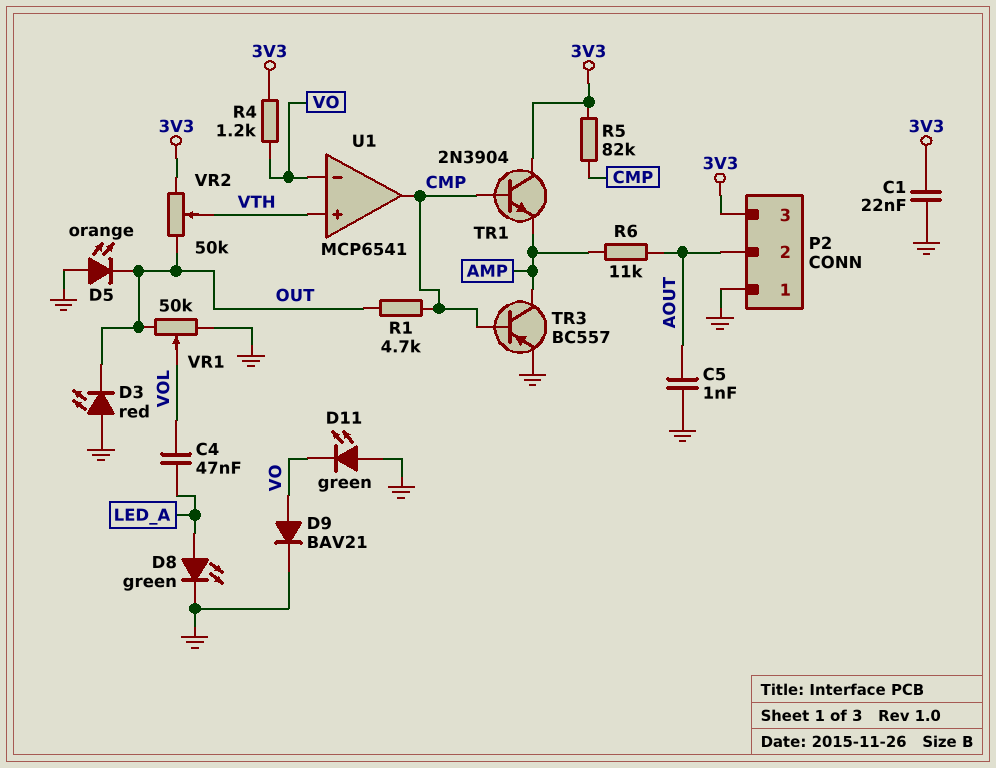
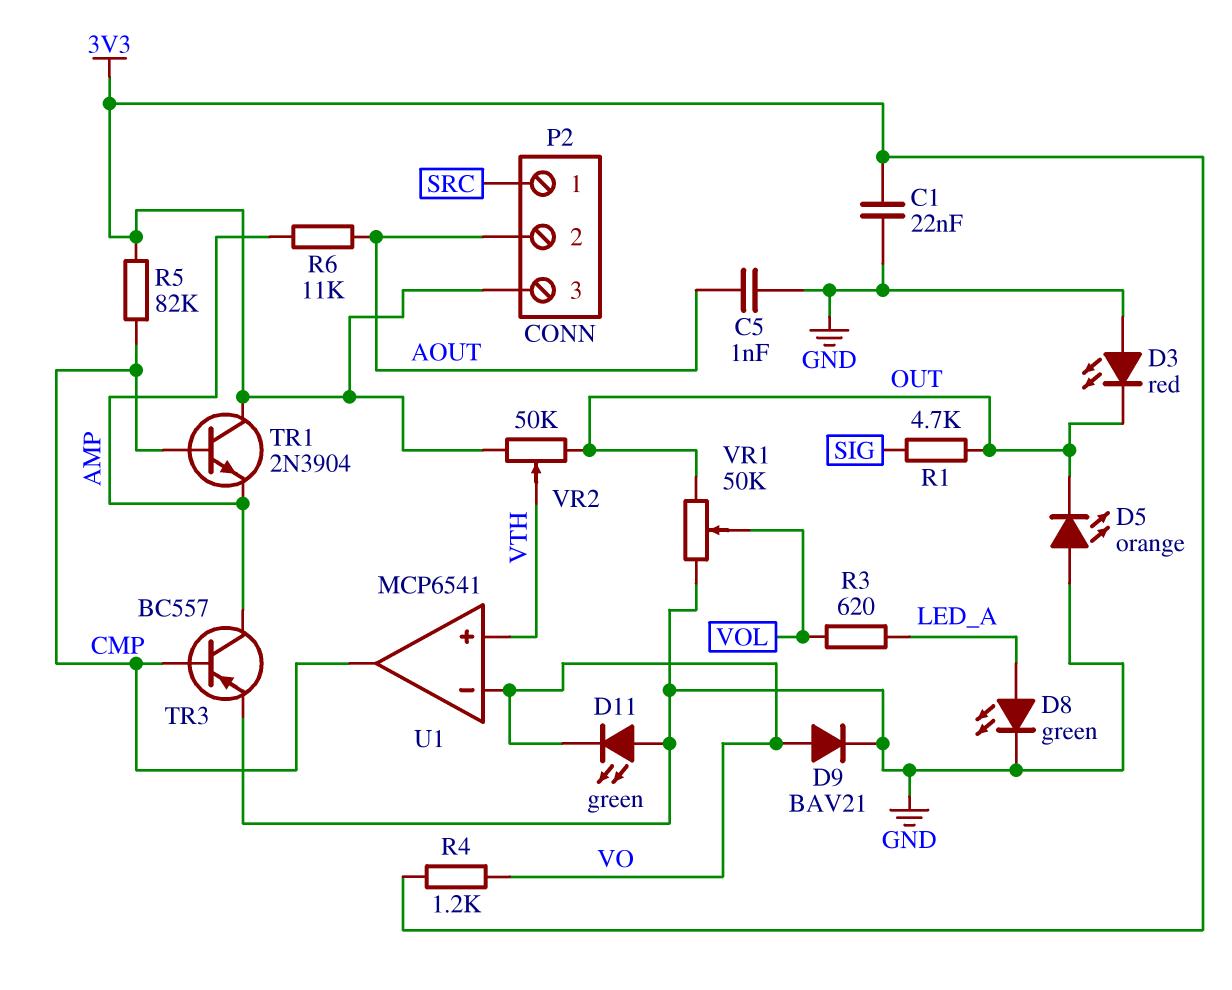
C4: 47nF (LED_A, VOL) -> none
P2 pin 1: GND -> SRC
R1: 4.7k (CMP, OUT) -> 4.7k (OUT, SIG)
R3: none -> 620 (LED_A, VOL)

